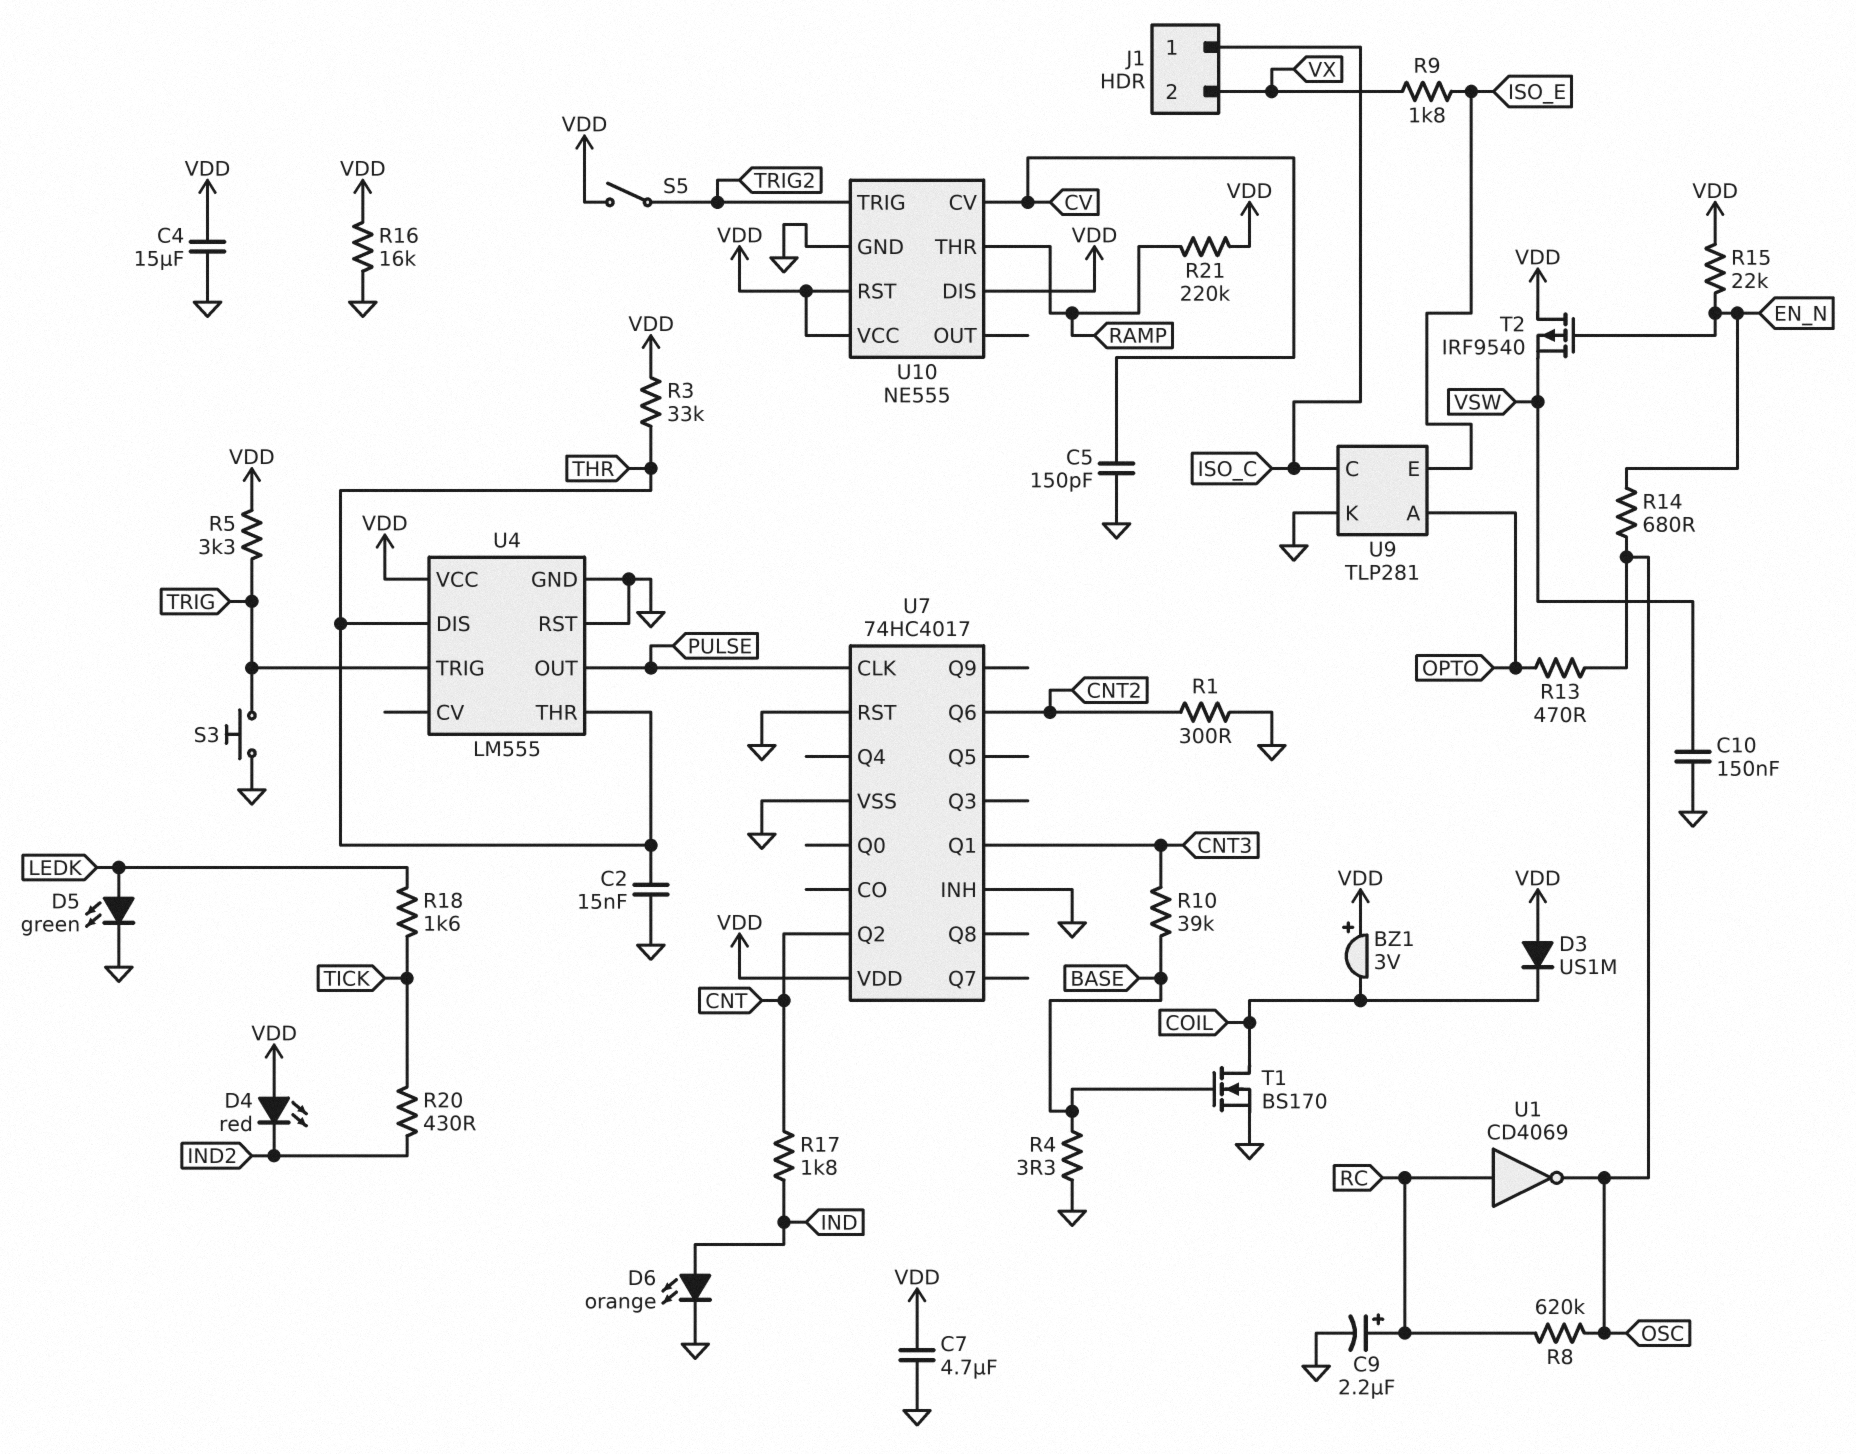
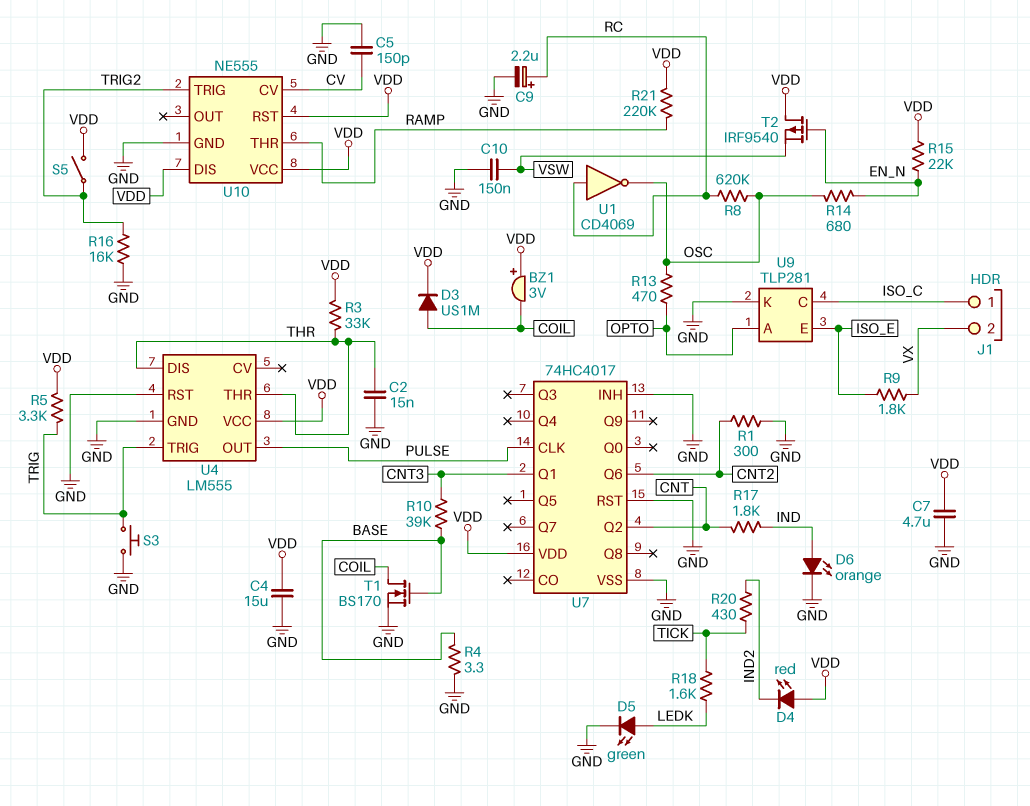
D3: diode US1M (A VDD, K COIL) -> diode US1M (A COIL, K VDD)
R16: 16k (GND, VDD) -> 16k (GND, TRIG2)

